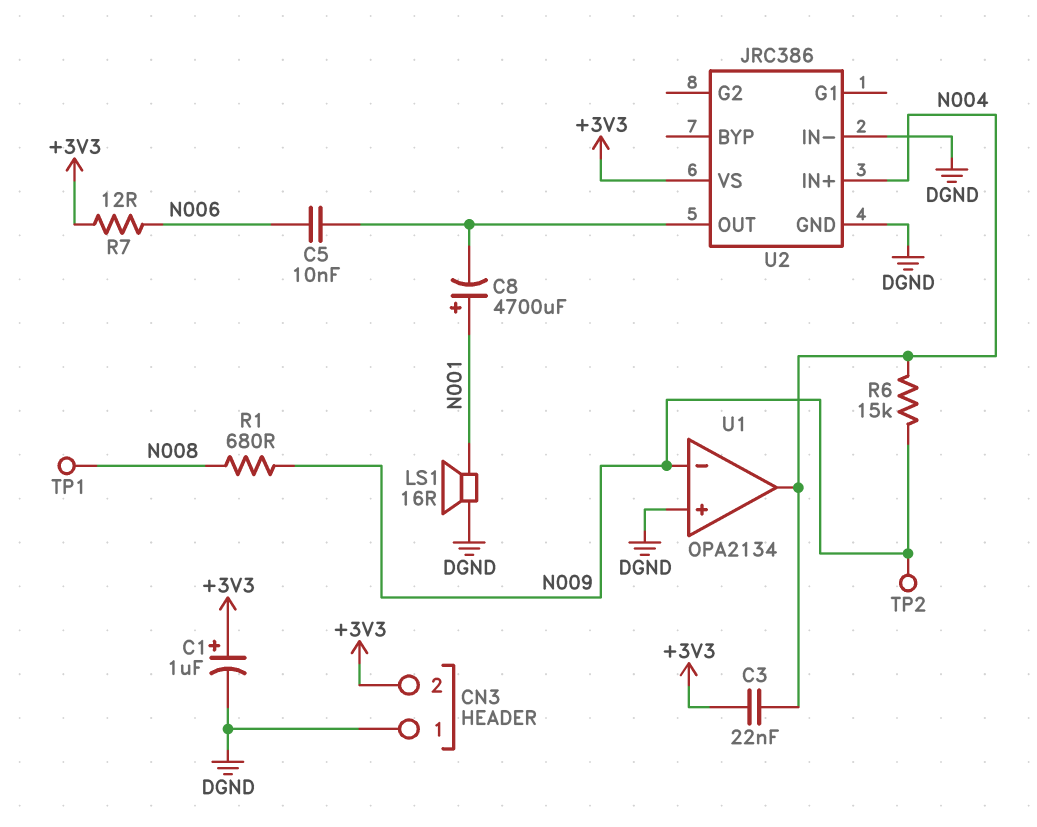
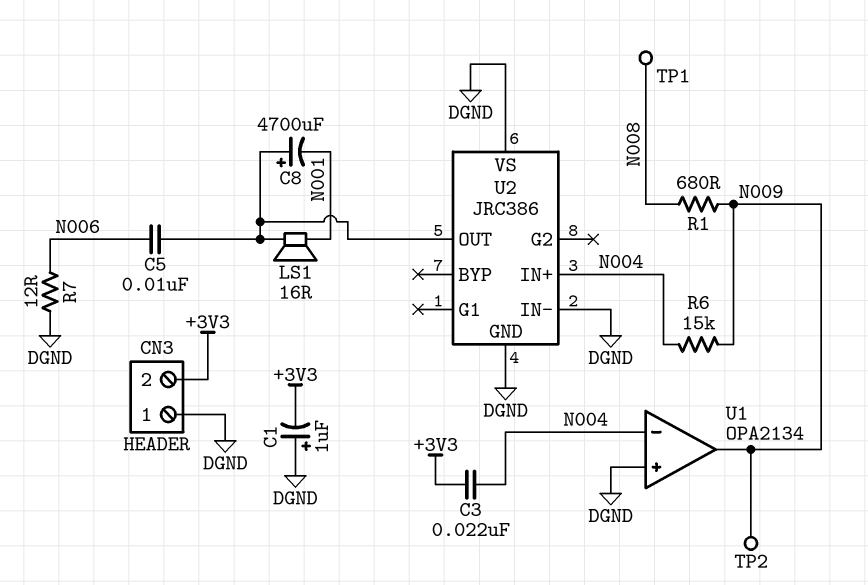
C1: 1uF (plus +3V3, minus DGND) -> 1uF (plus DGND, minus +3V3)
C8: 4700uF (plus N001, minus U2/OUT) -> 4700uF (plus U2/OUT, minus N001)
LS1: speaker 16R (DGND, N001) -> speaker 16R (N001, U2/OUT)
R7: 12 (+3V3, N006) -> 12 (DGND, N006)
U1 pin in-: N009 -> N004
U1 pin out: N004 -> N009
U2 pin VS: +3V3 -> DGND

